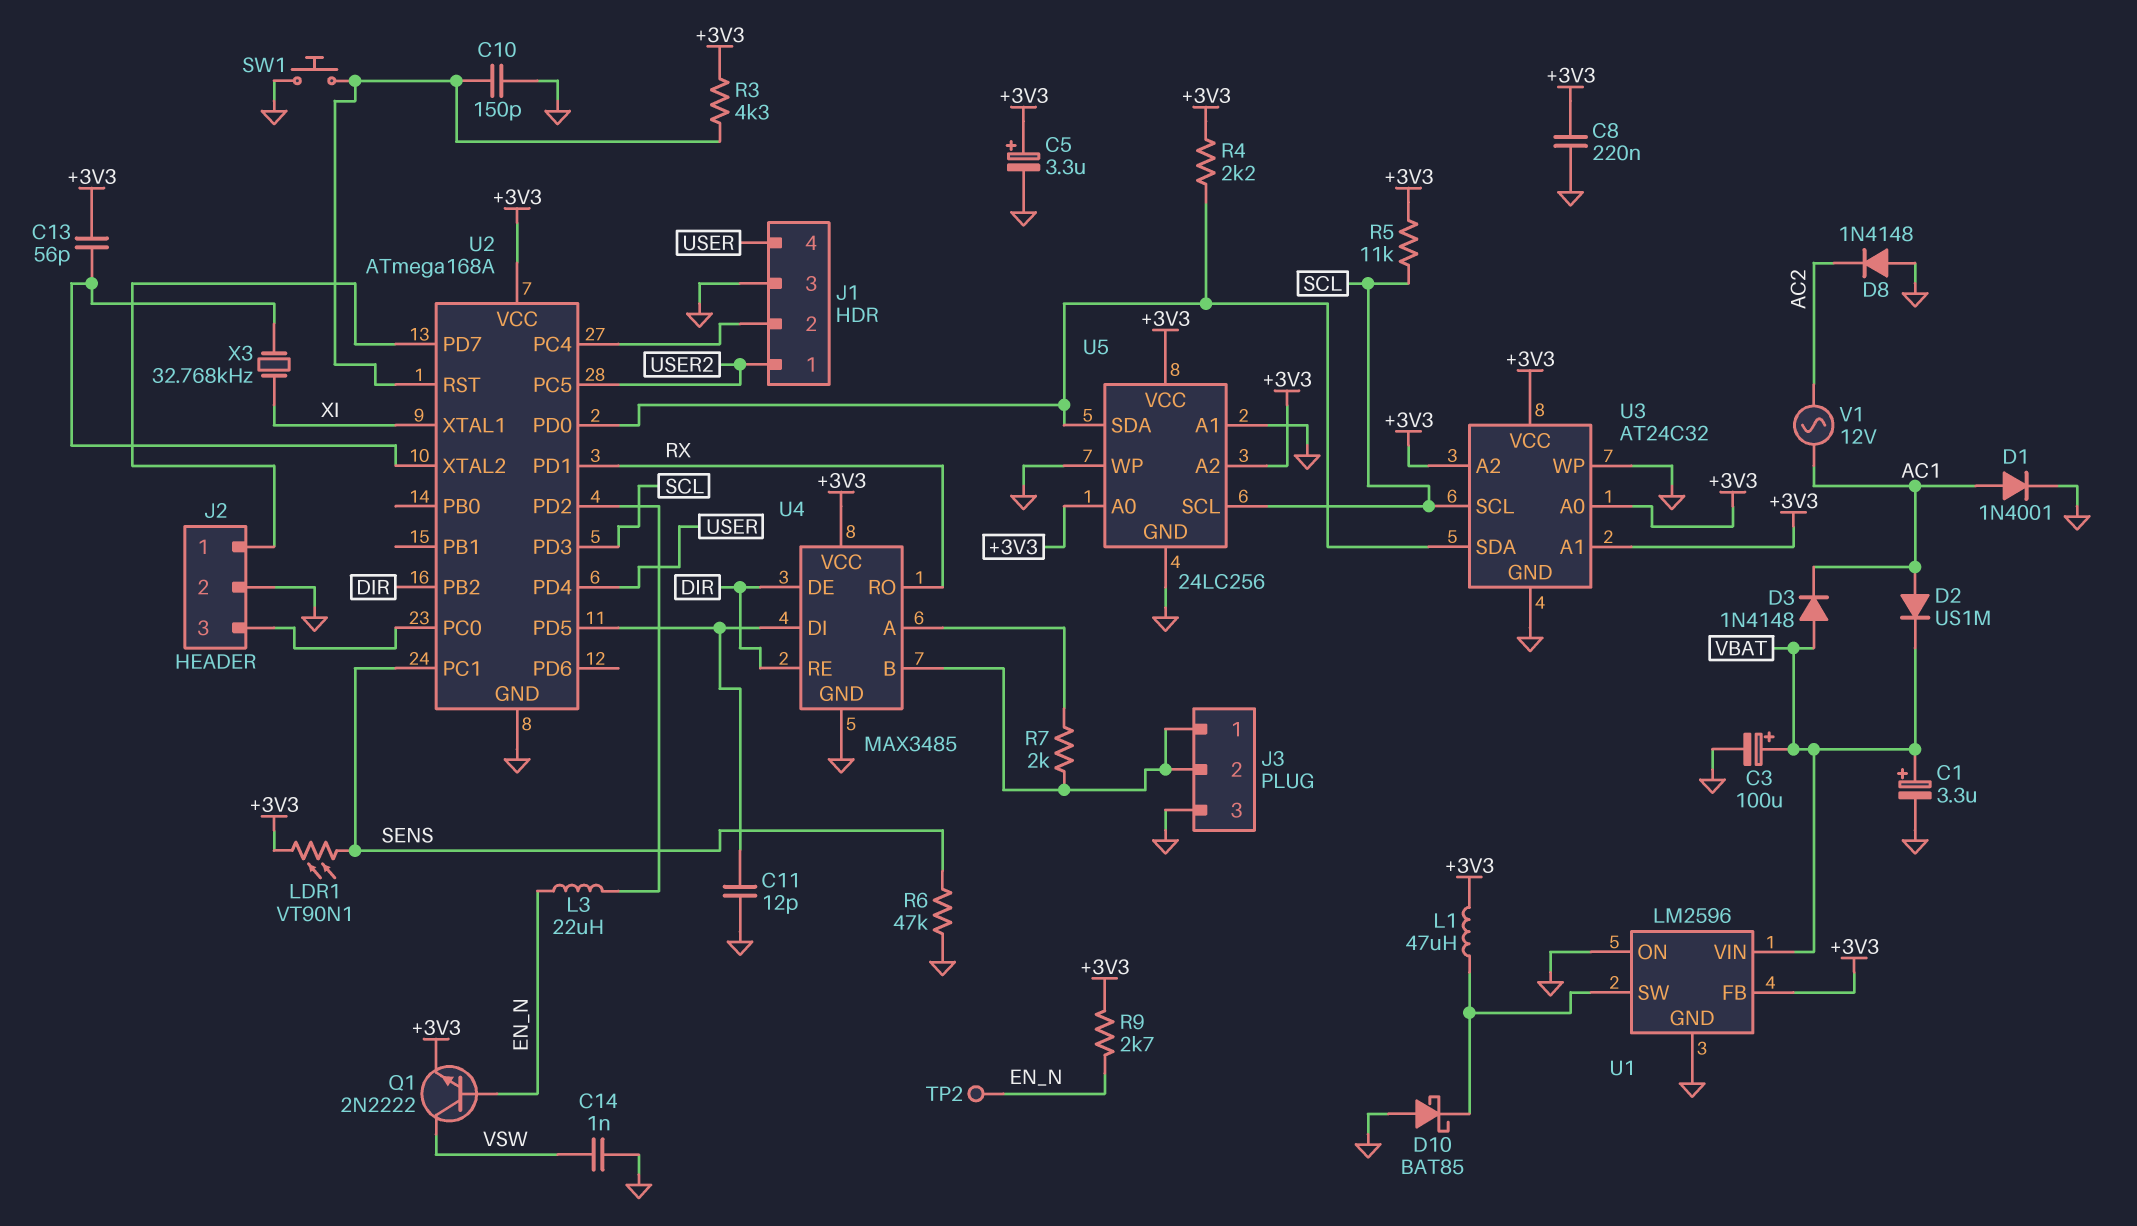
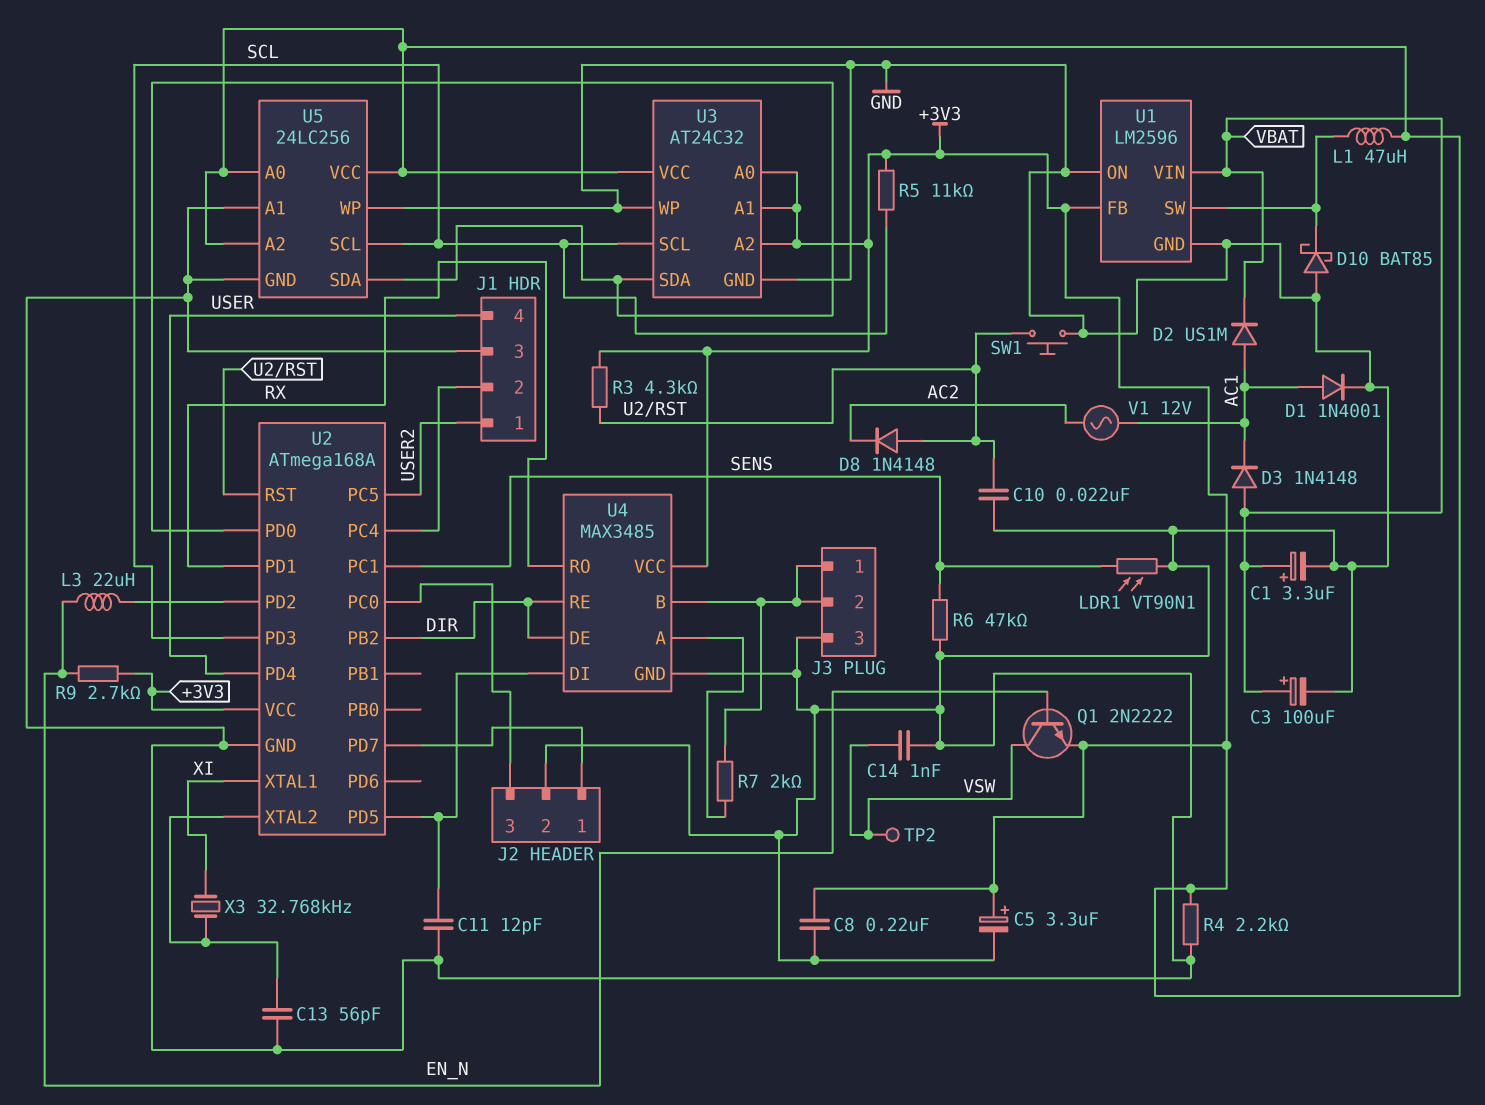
C10: 150pF (GND, U2/RST) -> 22nF (GND, U2/RST)
C13: 56pF (+3V3, U2/XTAL2) -> 56pF (GND, U2/XTAL2)
D8: diode 1N4148 (A GND, K AC2) -> diode 1N4148 (A U2/RST, K AC2)
LDR1: VT90N1 (+3V3, SENS) -> VT90N1 (GND, SENS)
R4: 2.2k (+3V3, U2/PD0) -> 2.2k (+3V3, GND)
TP2: test point (EN_N) -> test point (VSW)

